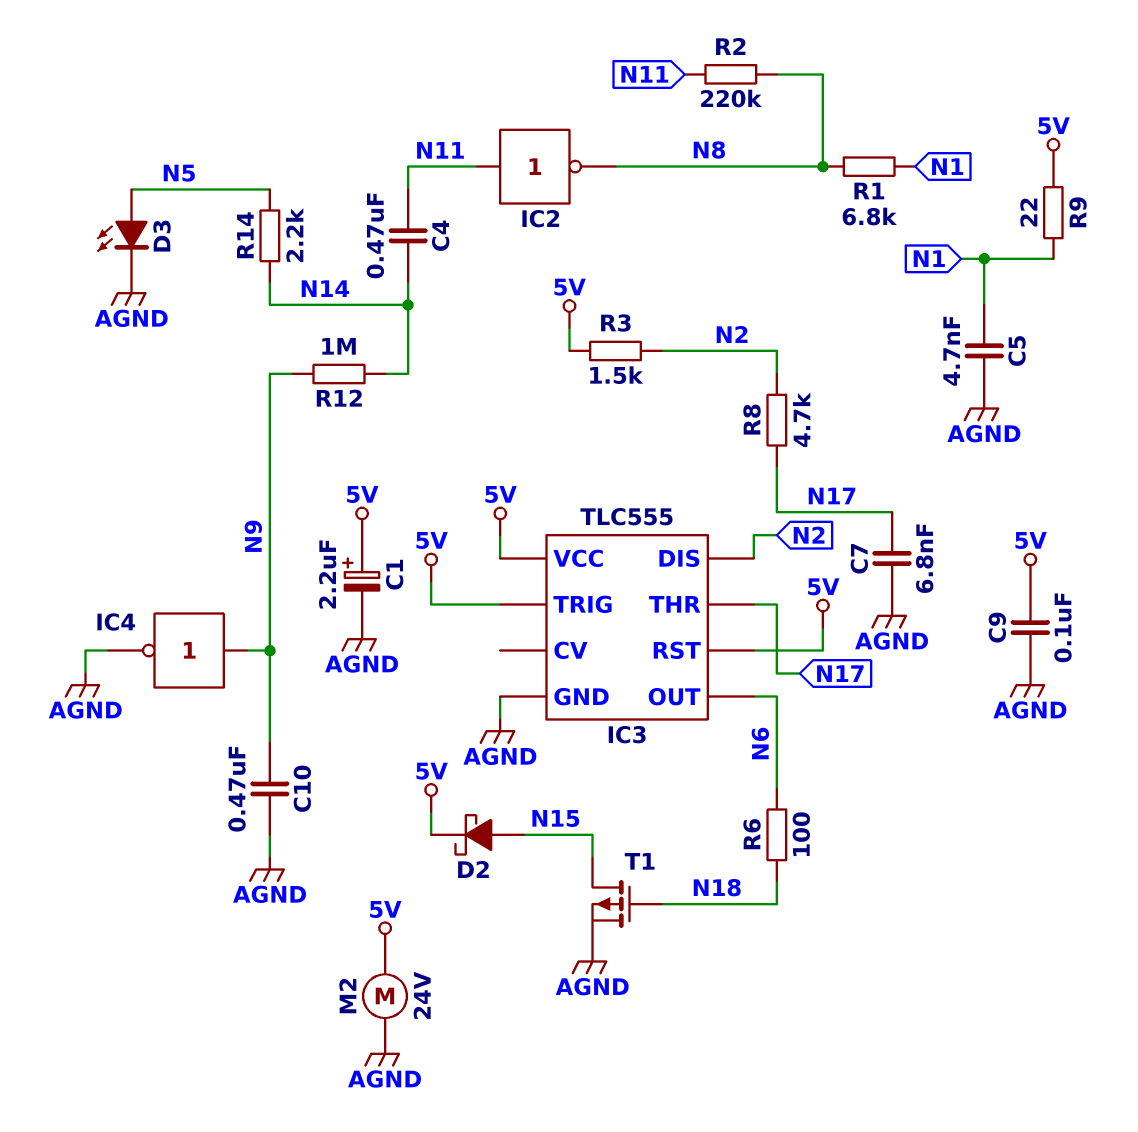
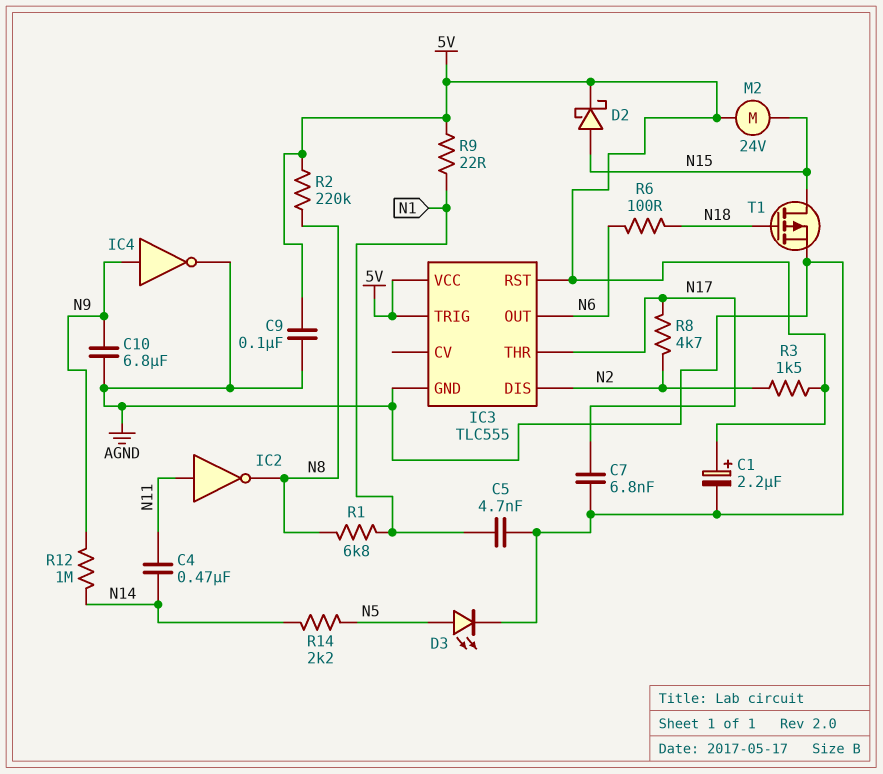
C10: 470nF (AGND, N9) -> 6.8uF (AGND, N9)
M2: motor 24V (5V, AGND) -> motor 24V (5V, N15)
R2: 220k (N8, N11) -> 220k (5V, N8)

